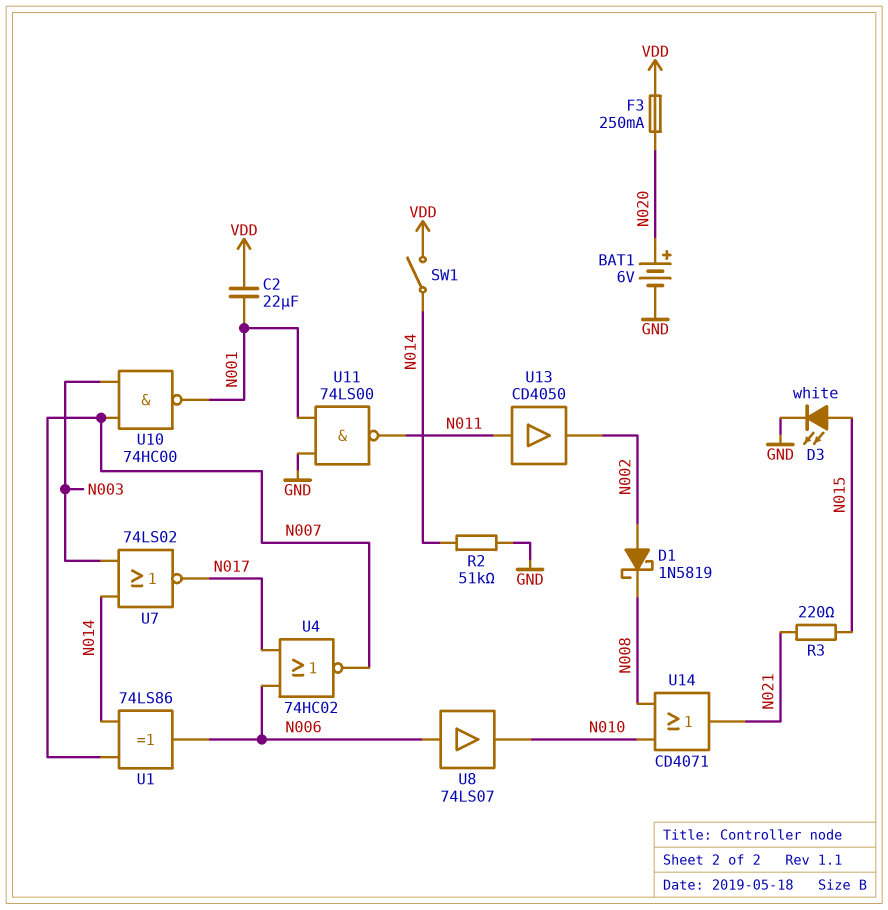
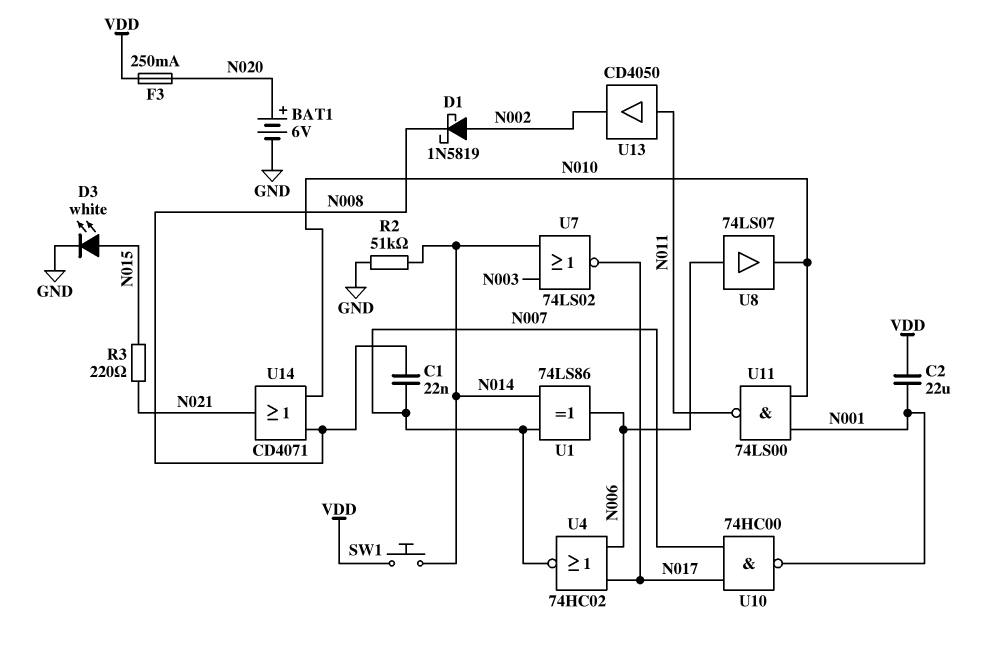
C1: none -> 22nF (N007, N008)
SW1: switch (N014, VDD) -> button (N014, VDD)
U10: NAND 74HC00 (in N003, in N007, out N001) -> NAND 74HC00 (in N007, in N017, out N001)
U11: NAND 74LS00 (in GND, in N001, out N011) -> NAND 74LS00 (in N001, in N010, out N011)

